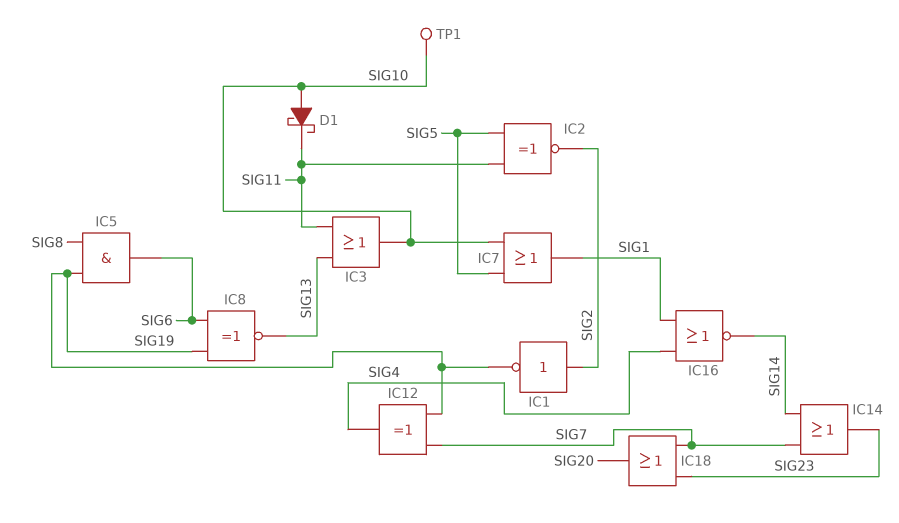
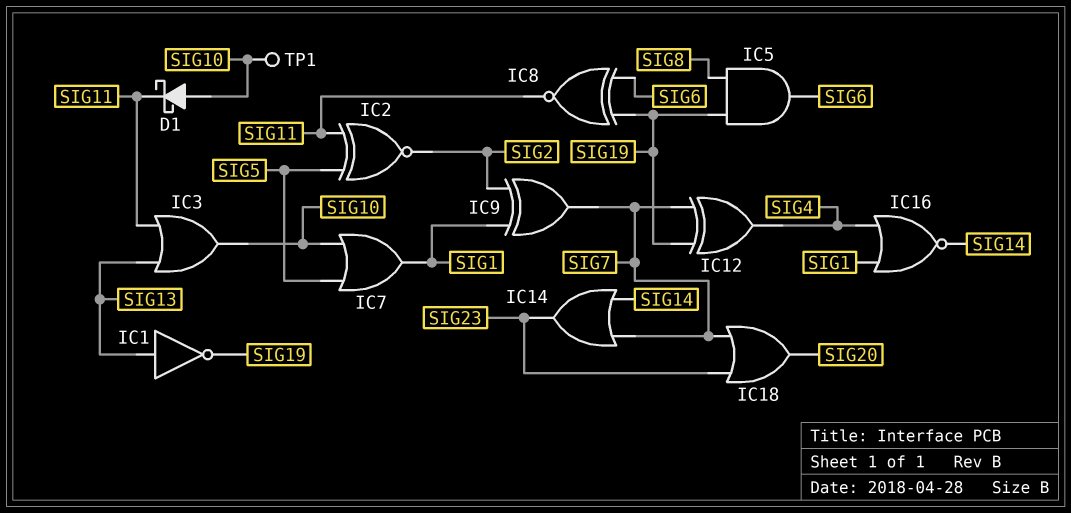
IC1: NOT (in SIG2, out SIG19) -> NOT (in SIG13, out SIG19)
IC8: XNOR (in SIG6, in SIG19, out SIG13) -> XNOR (in SIG6, in SIG19, out SIG11)
IC9: none -> XOR (in SIG1, in SIG2, out SIG7)

